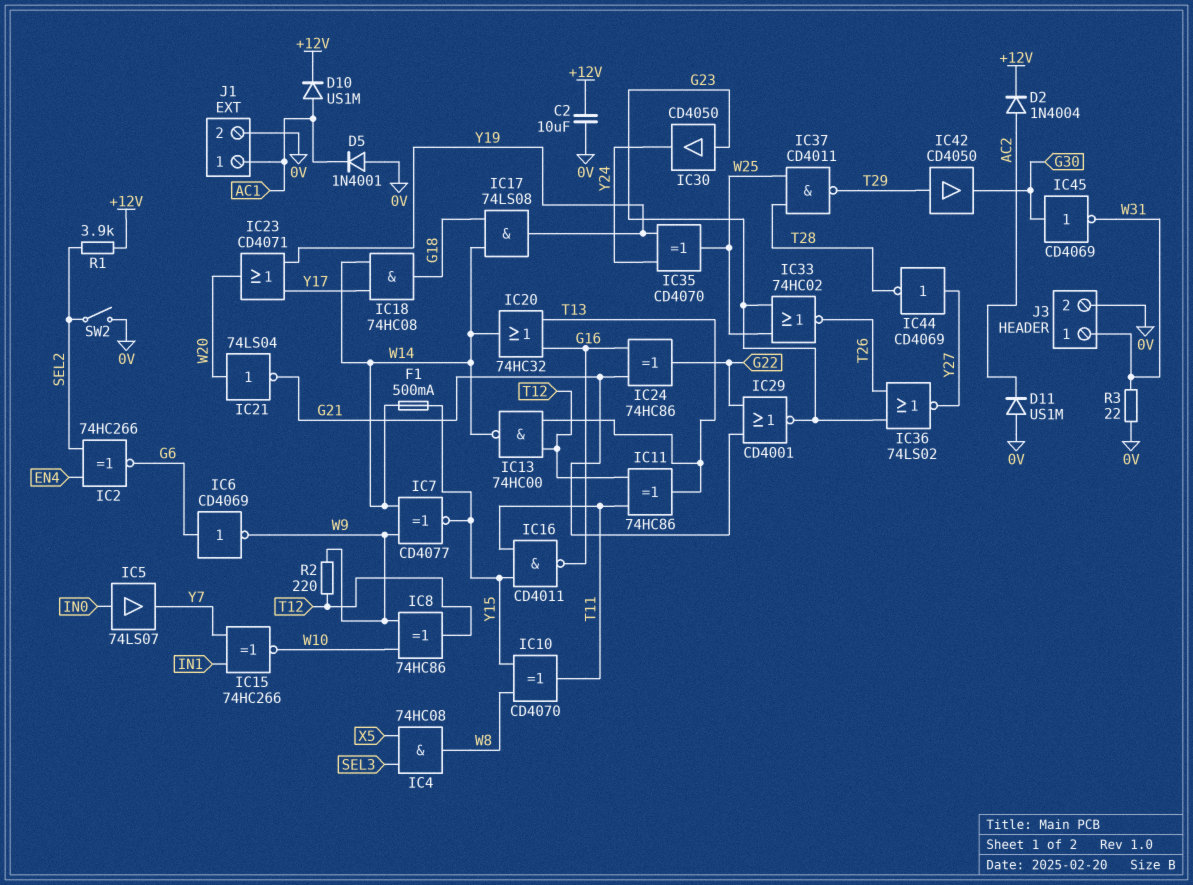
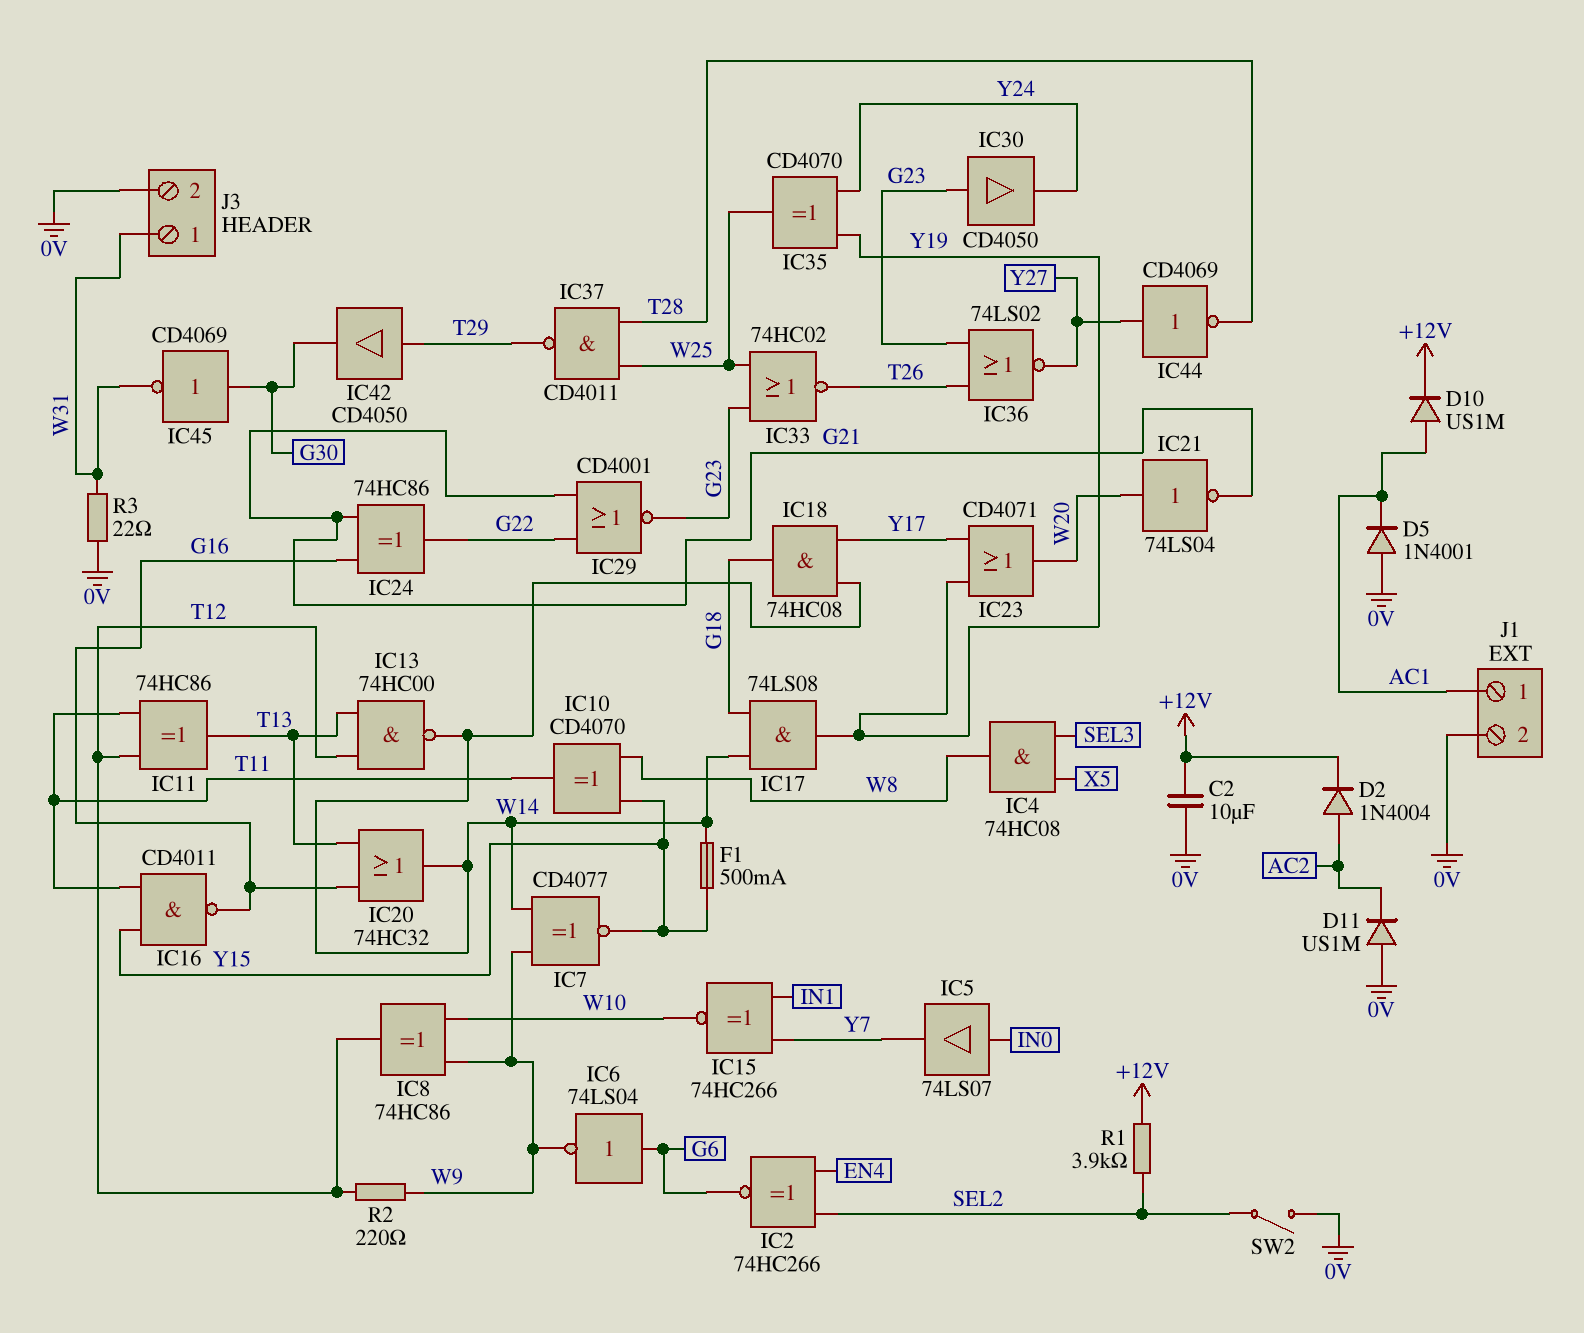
IC6: NOT CD4069 (in G6, out W9) -> NOT 74LS04 (in G6, out W9)

